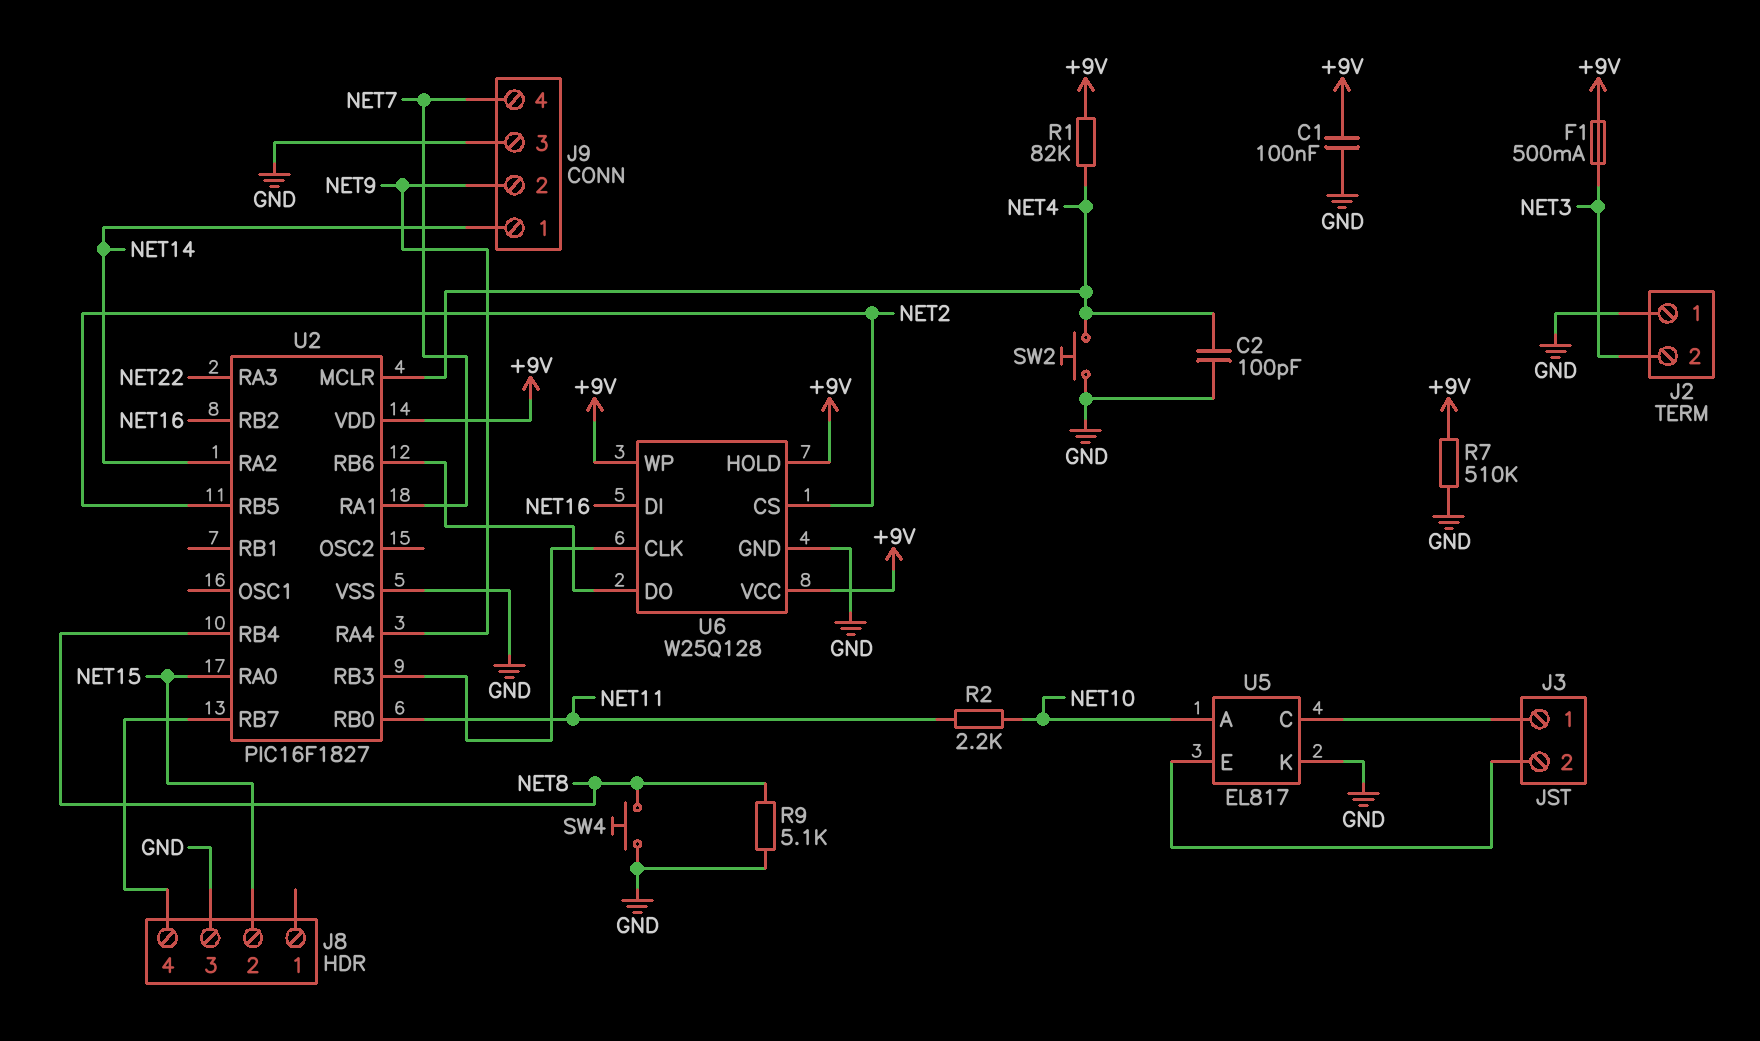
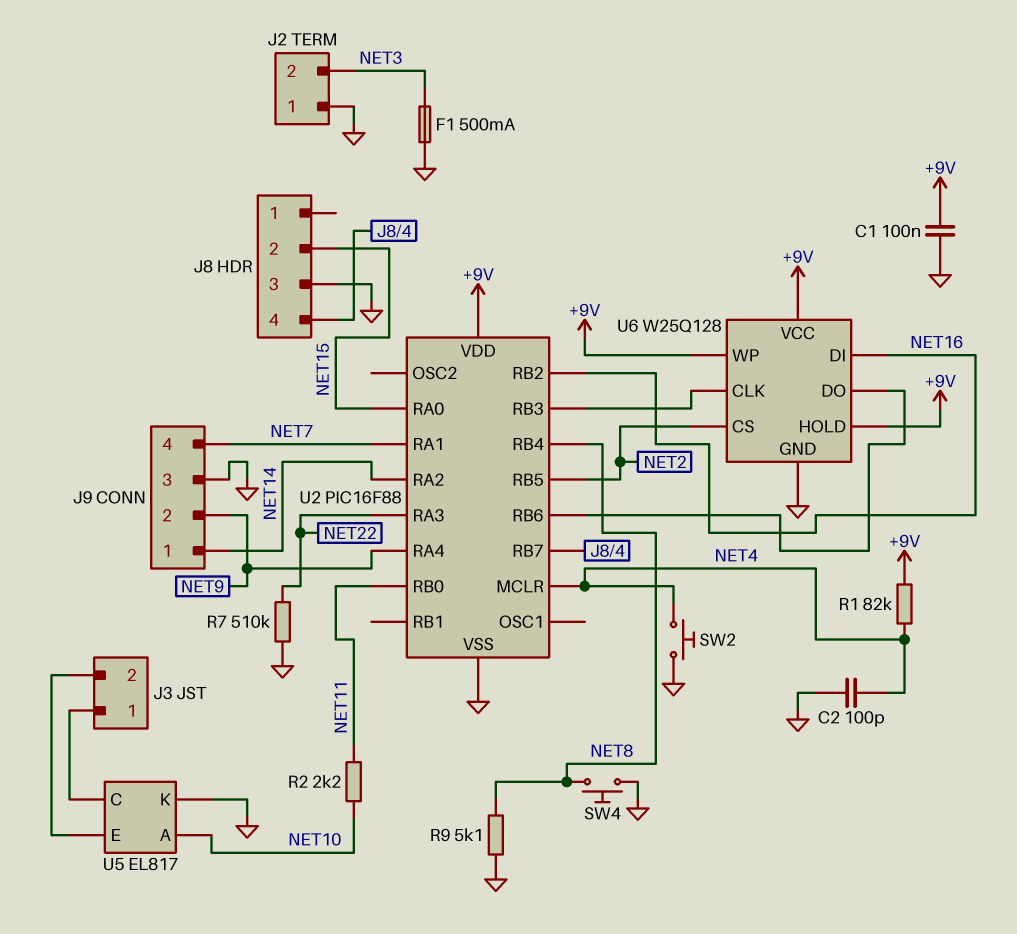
F1: 500mA (+9V, NET3) -> 500mA (GND, NET3)
R7: 510k (+9V, GND) -> 510k (GND, NET22)
U2: PIC16F1827 -> PIC16F88

